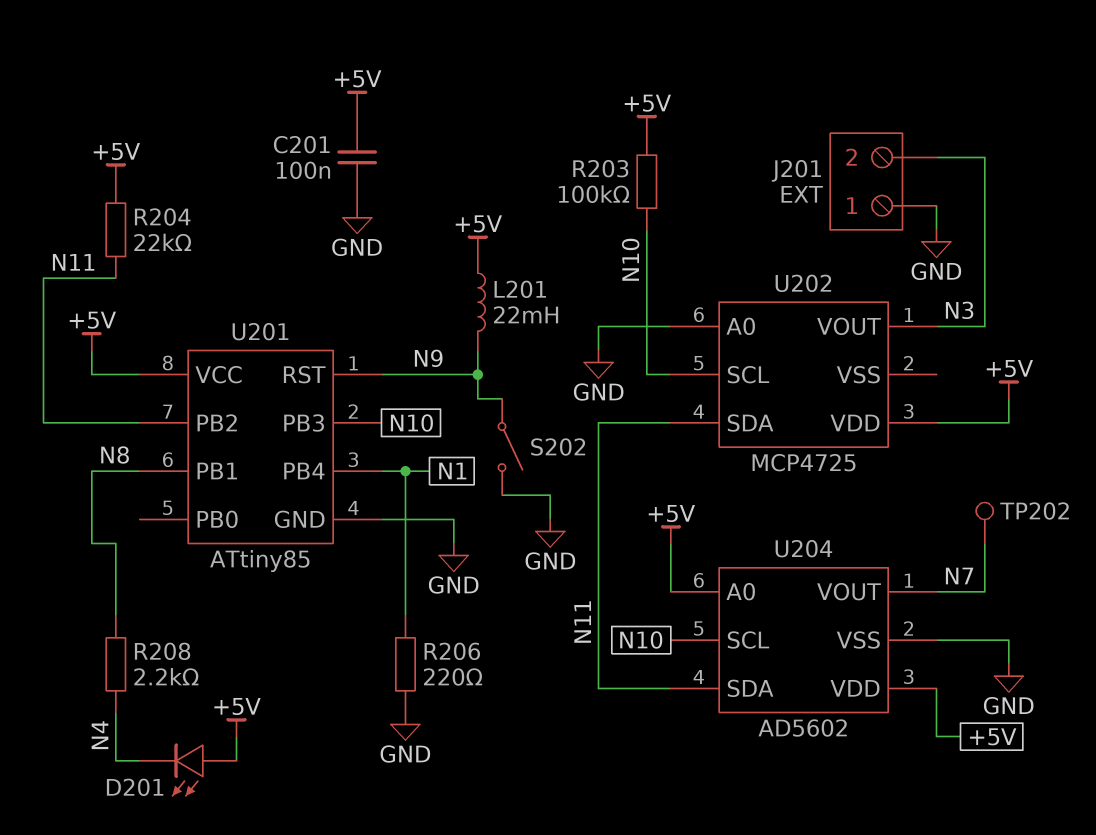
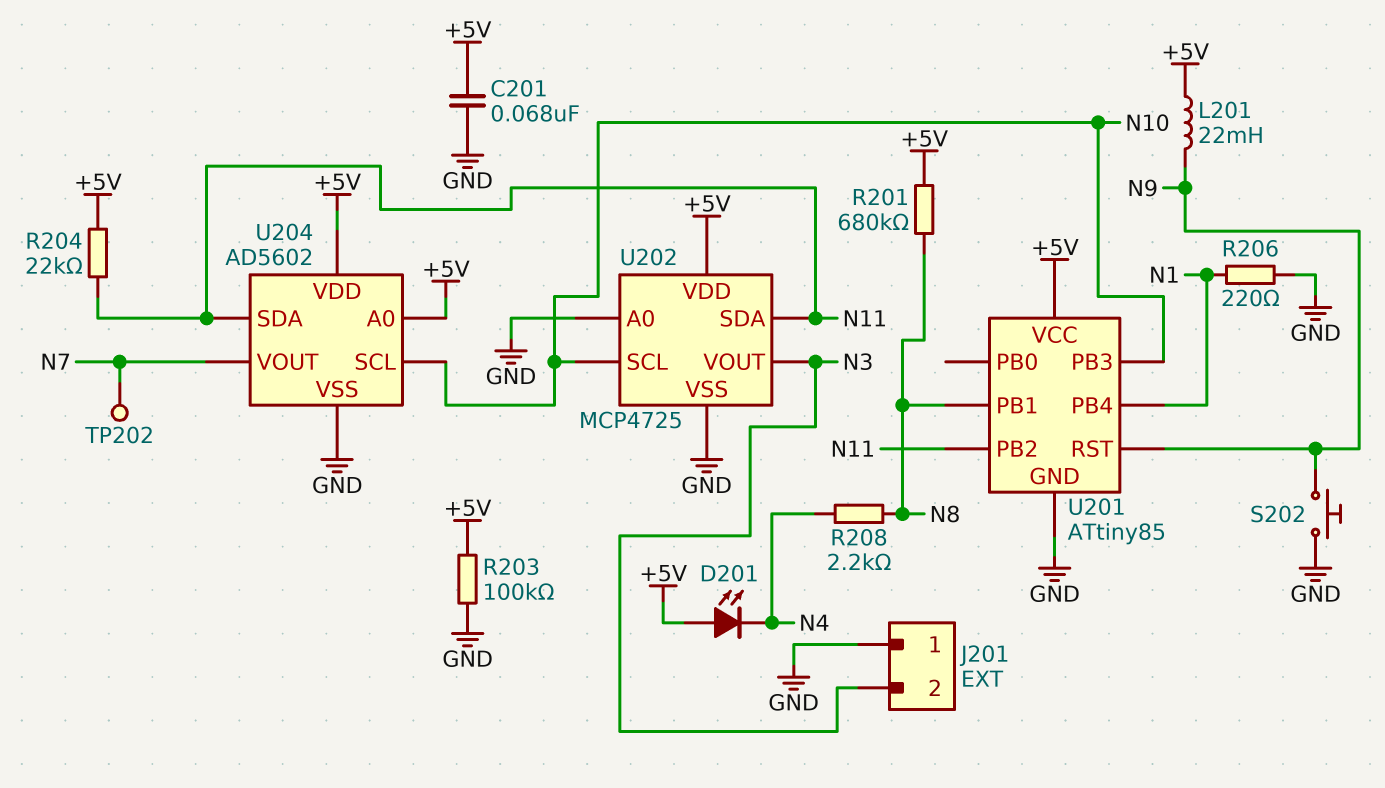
C201: 100nF (+5V, GND) -> 68nF (+5V, GND)
R201: none -> 680k (+5V, N8)
R203: 100k (+5V, N10) -> 100k (+5V, GND)
S202: switch (GND, N9) -> button (GND, N9)
U202 pin VSS: none -> GND

